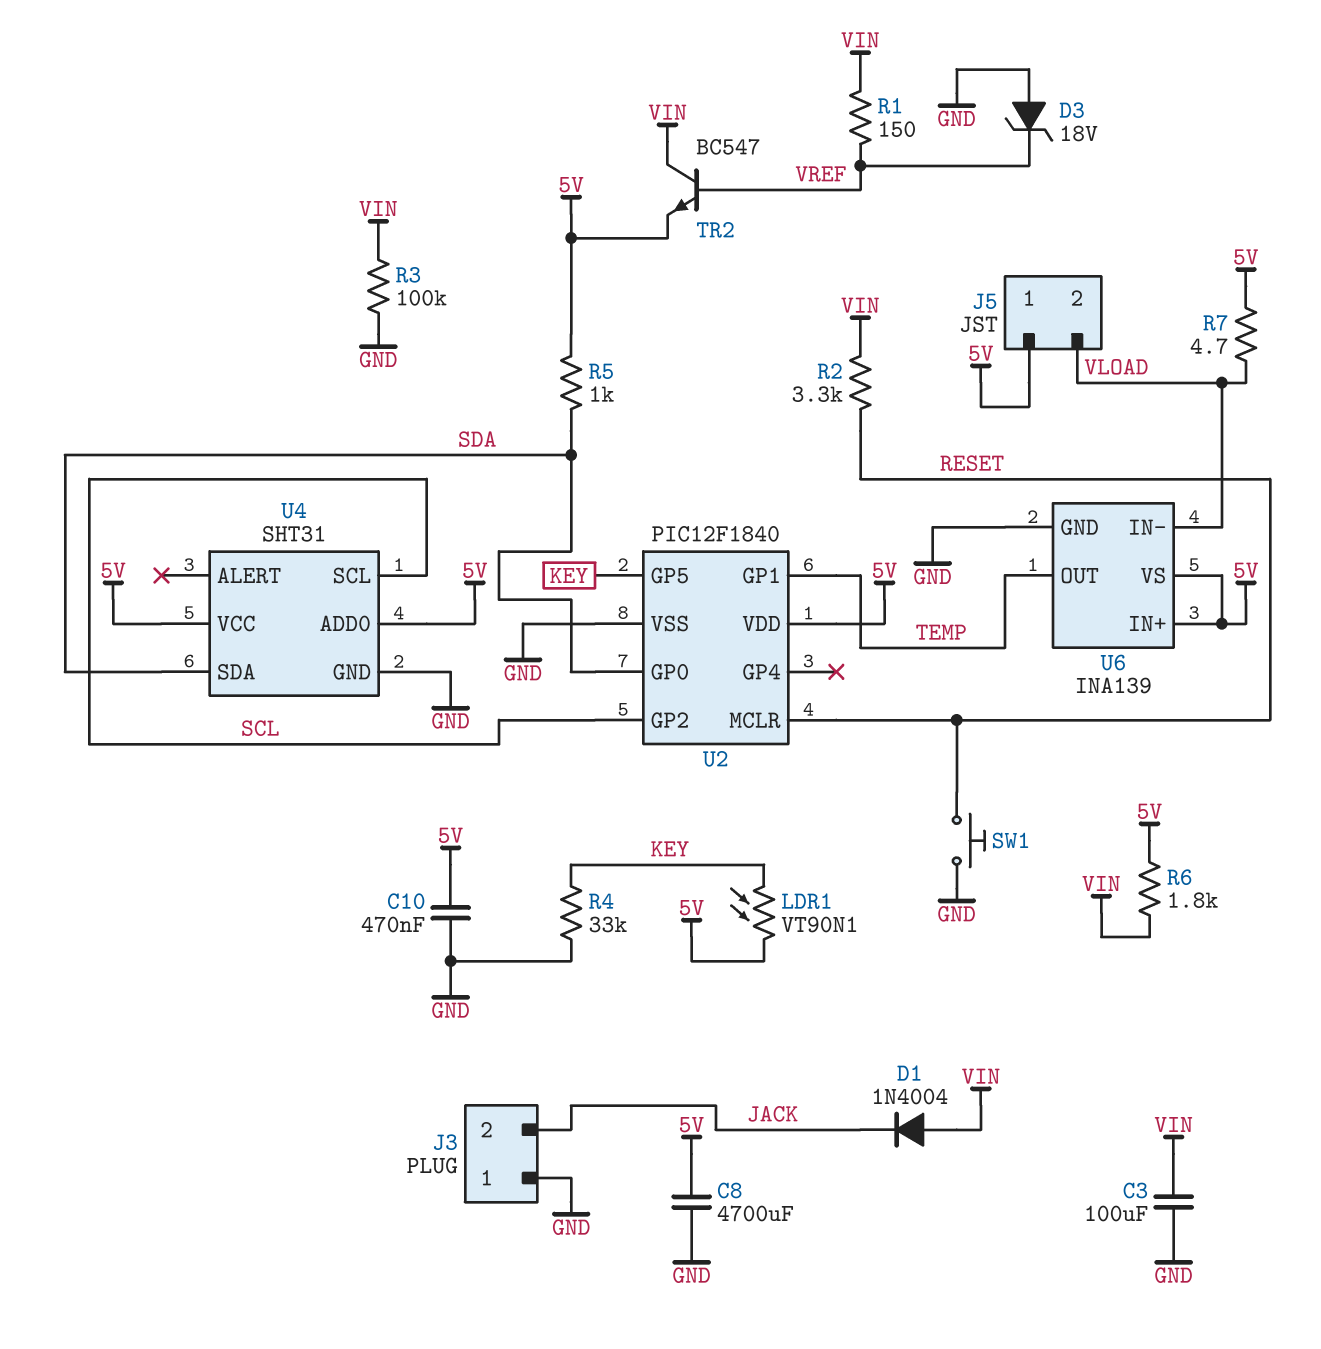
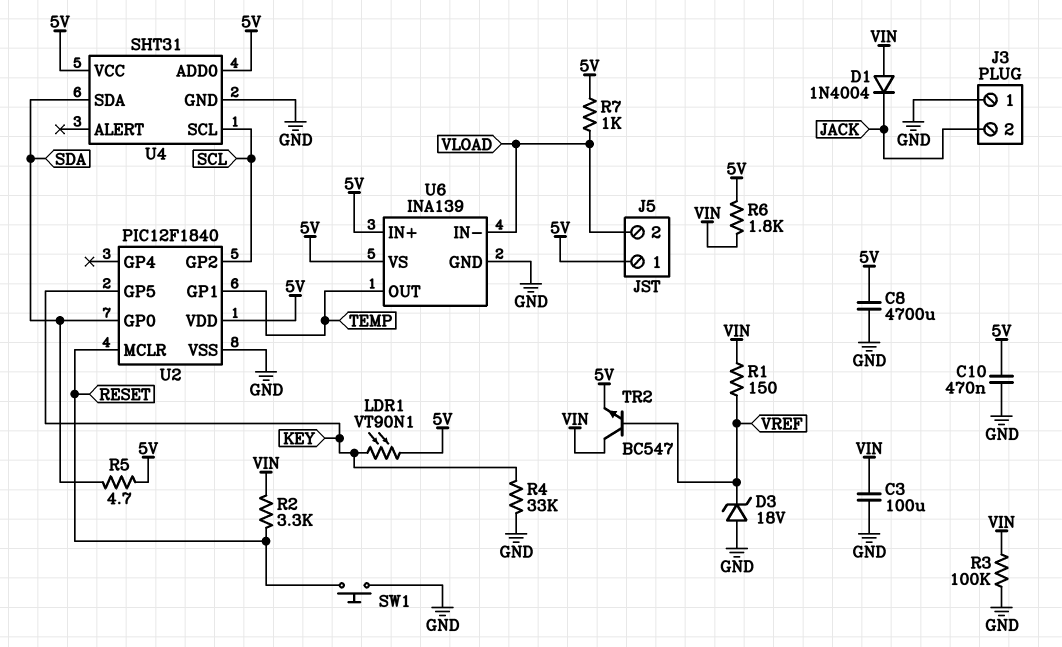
R5: 1k (5V, SDA) -> 4.7 (5V, SDA)
R7: 4.7 (5V, VLOAD) -> 1k (5V, VLOAD)

